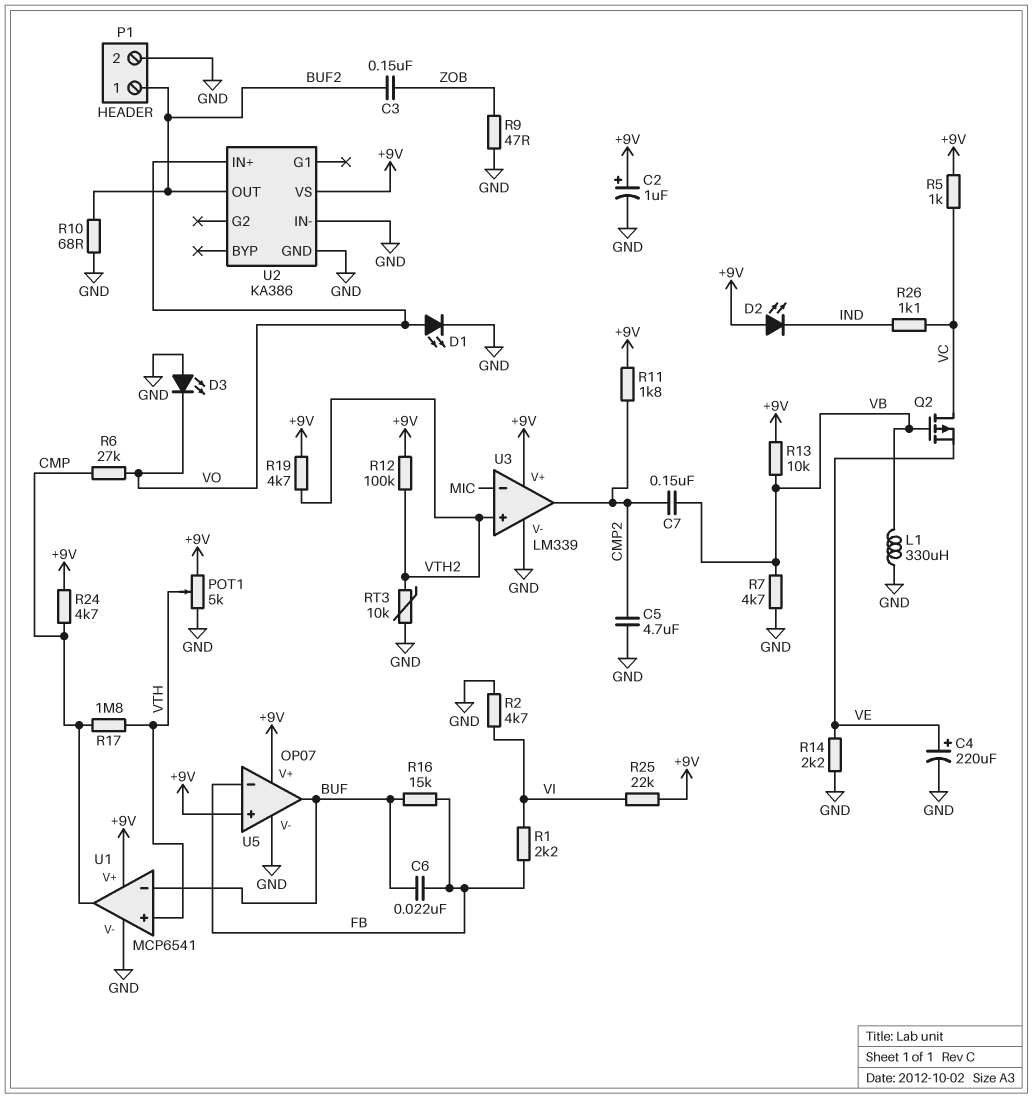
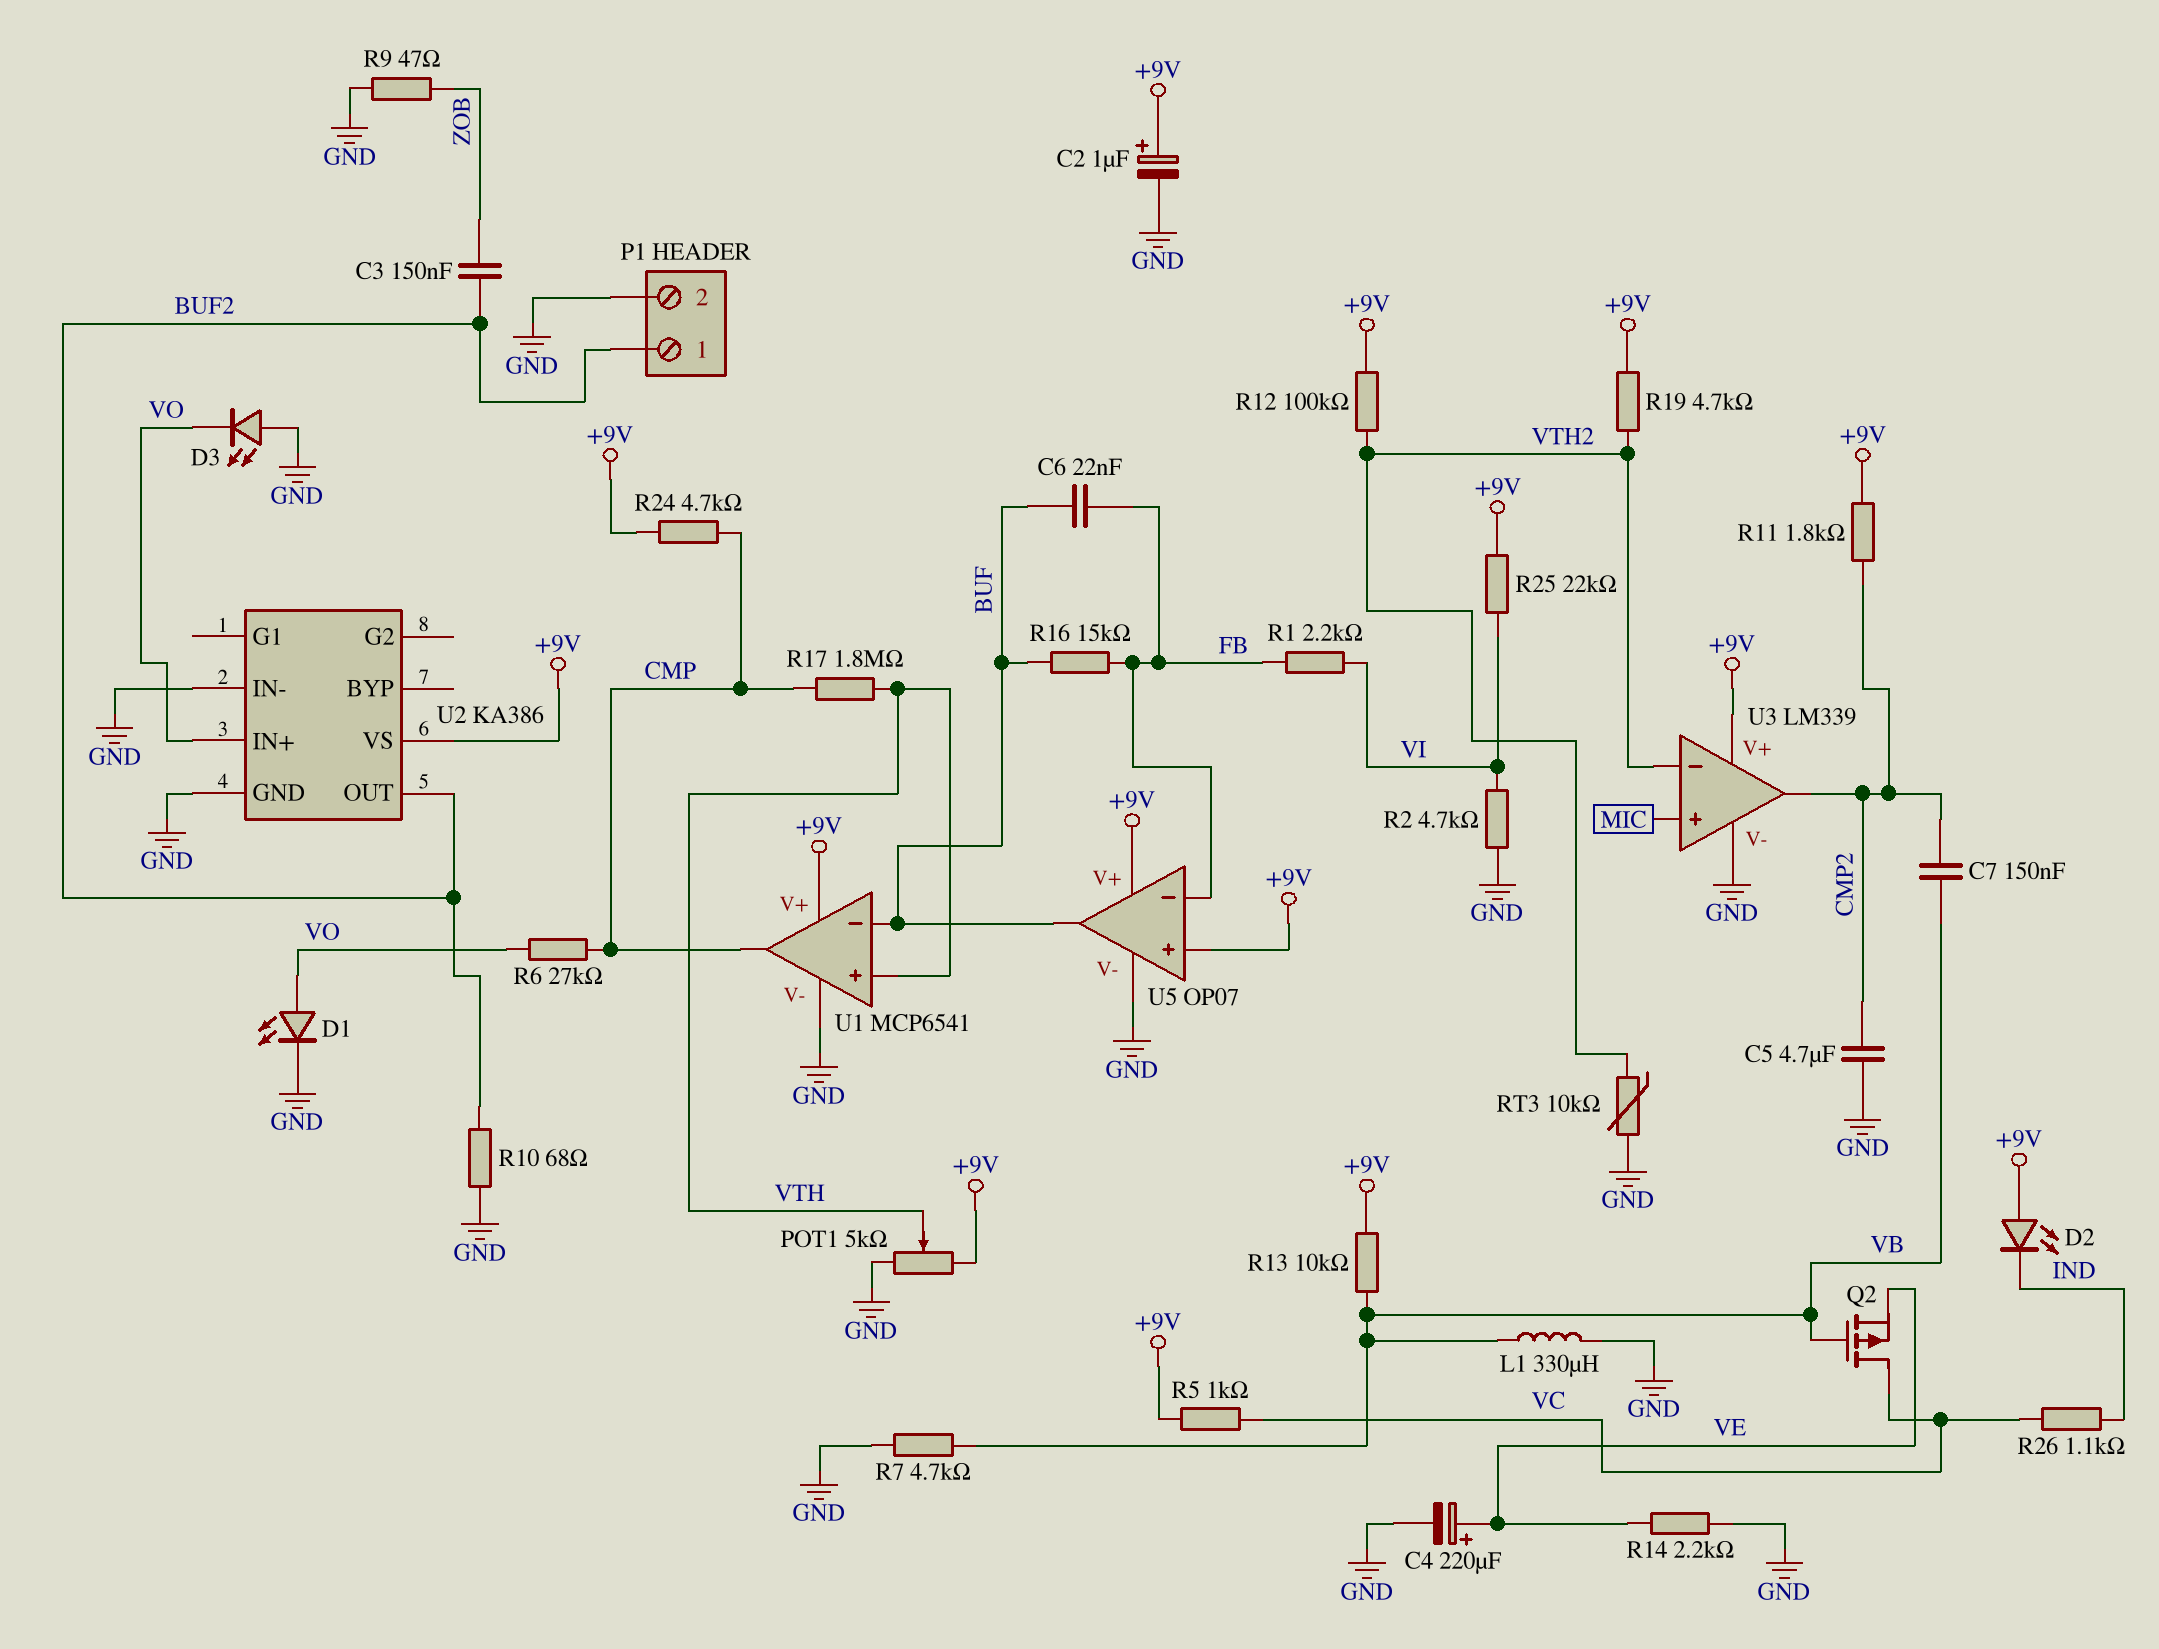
U3 pin in+: VTH2 -> MIC
U3 pin in-: MIC -> VTH2

